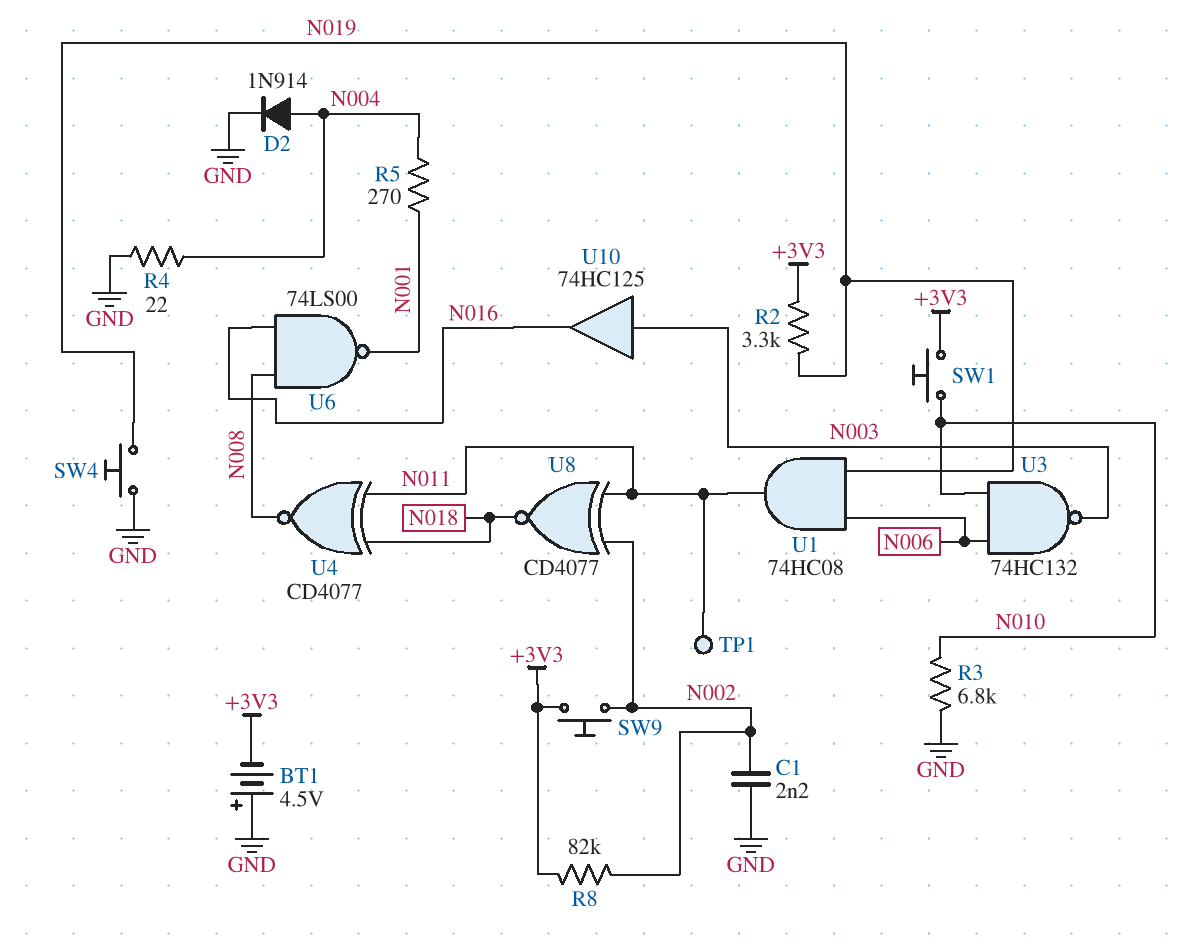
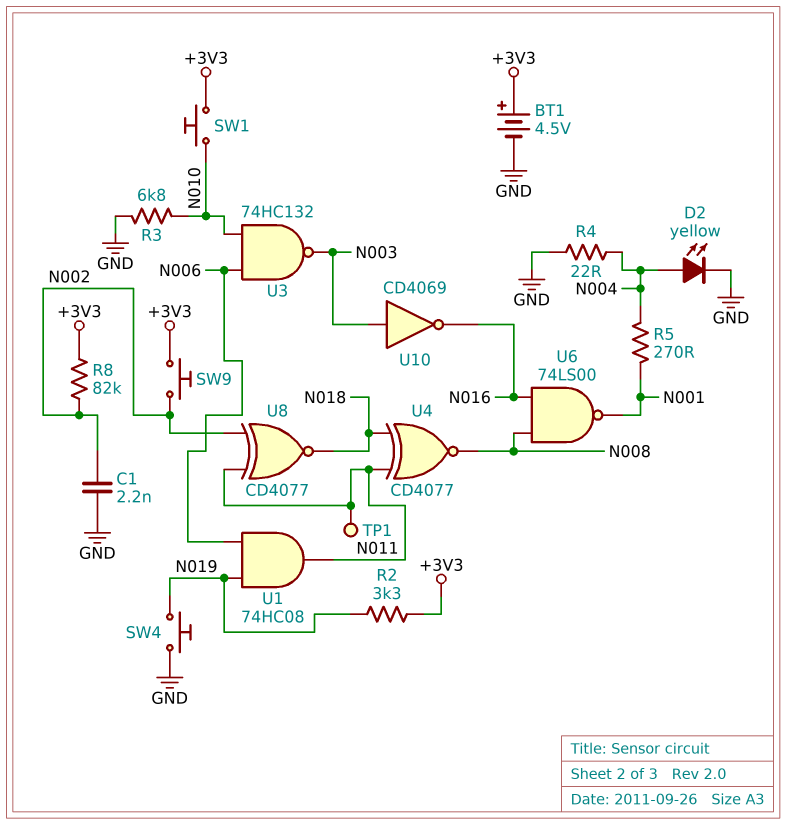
BT1: 4.5V (plus GND, minus +3V3) -> 4.5V (plus +3V3, minus GND)
D2: diode 1N914 (A N004, K GND) -> LED yellow (A N004, K GND)
U10: buffer 74HC125 (in N003, out N016) -> NOT CD4069 (in N003, out N016)

